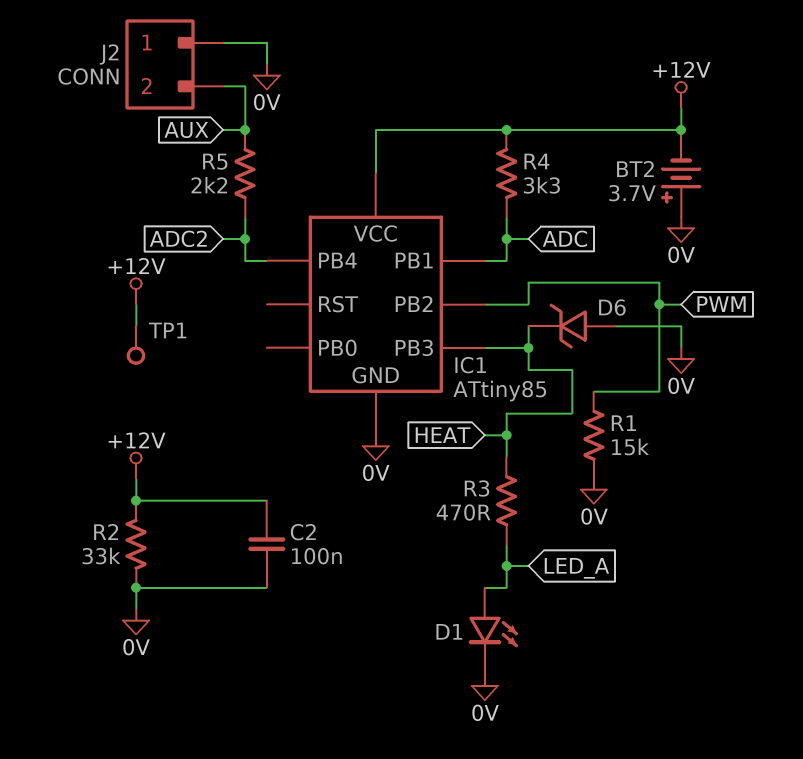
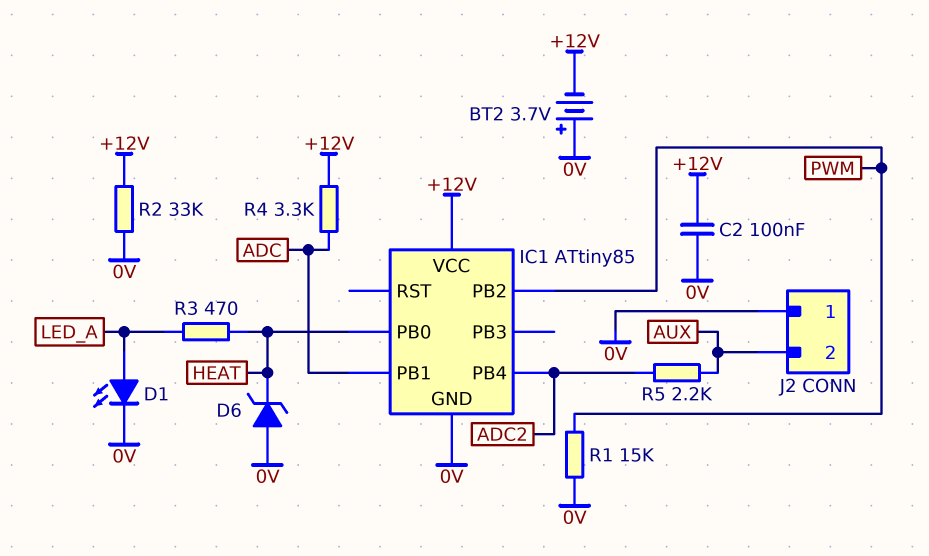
IC1 pin PB0: none -> HEAT
IC1 pin PB3: HEAT -> none
TP1: test point (+12V) -> none

